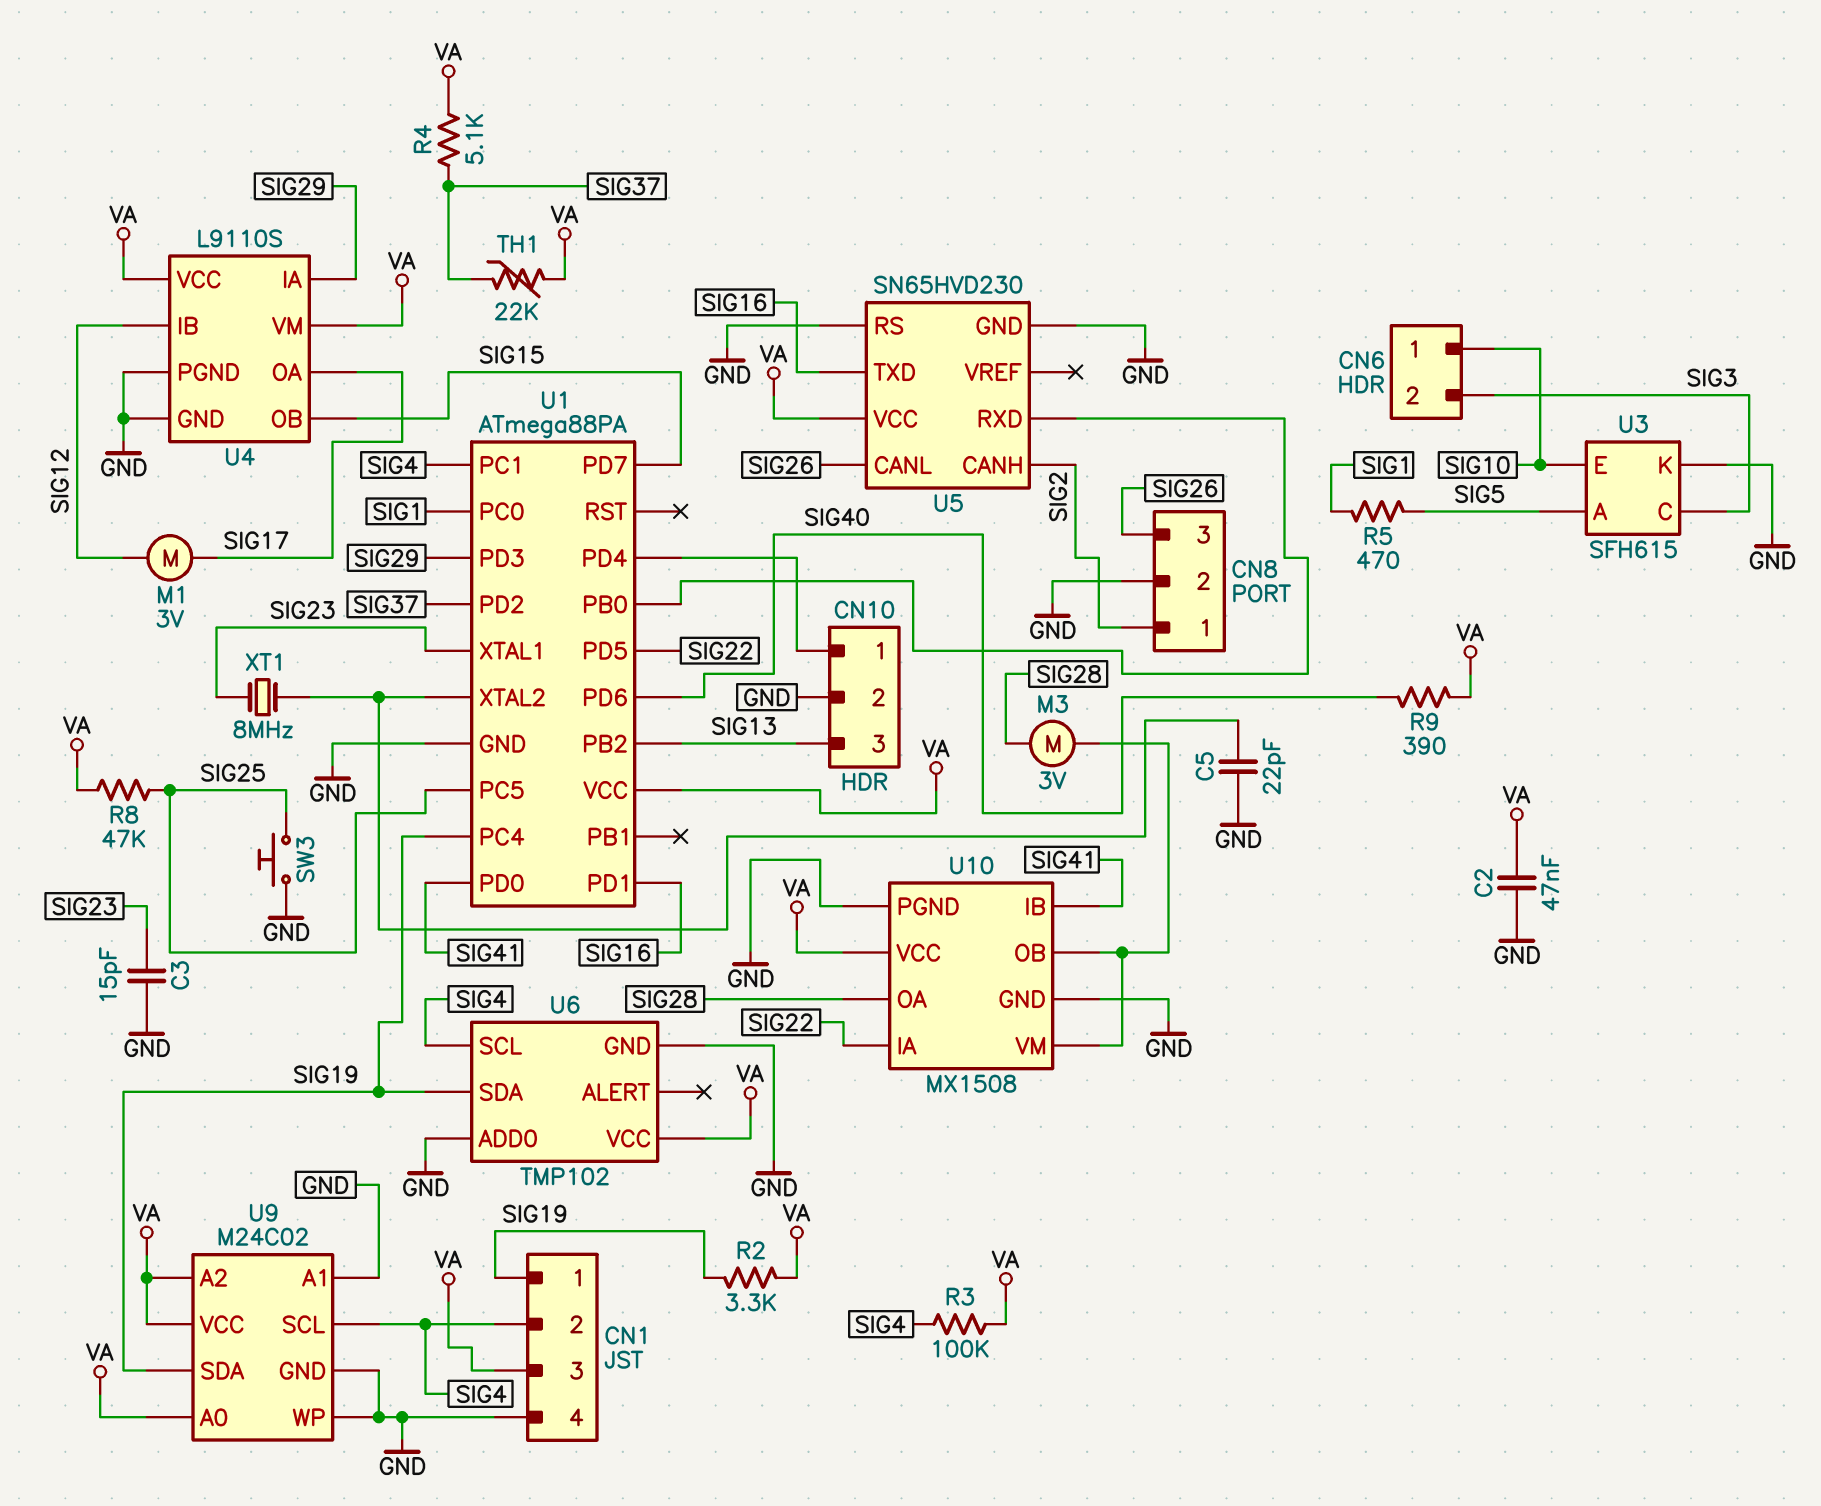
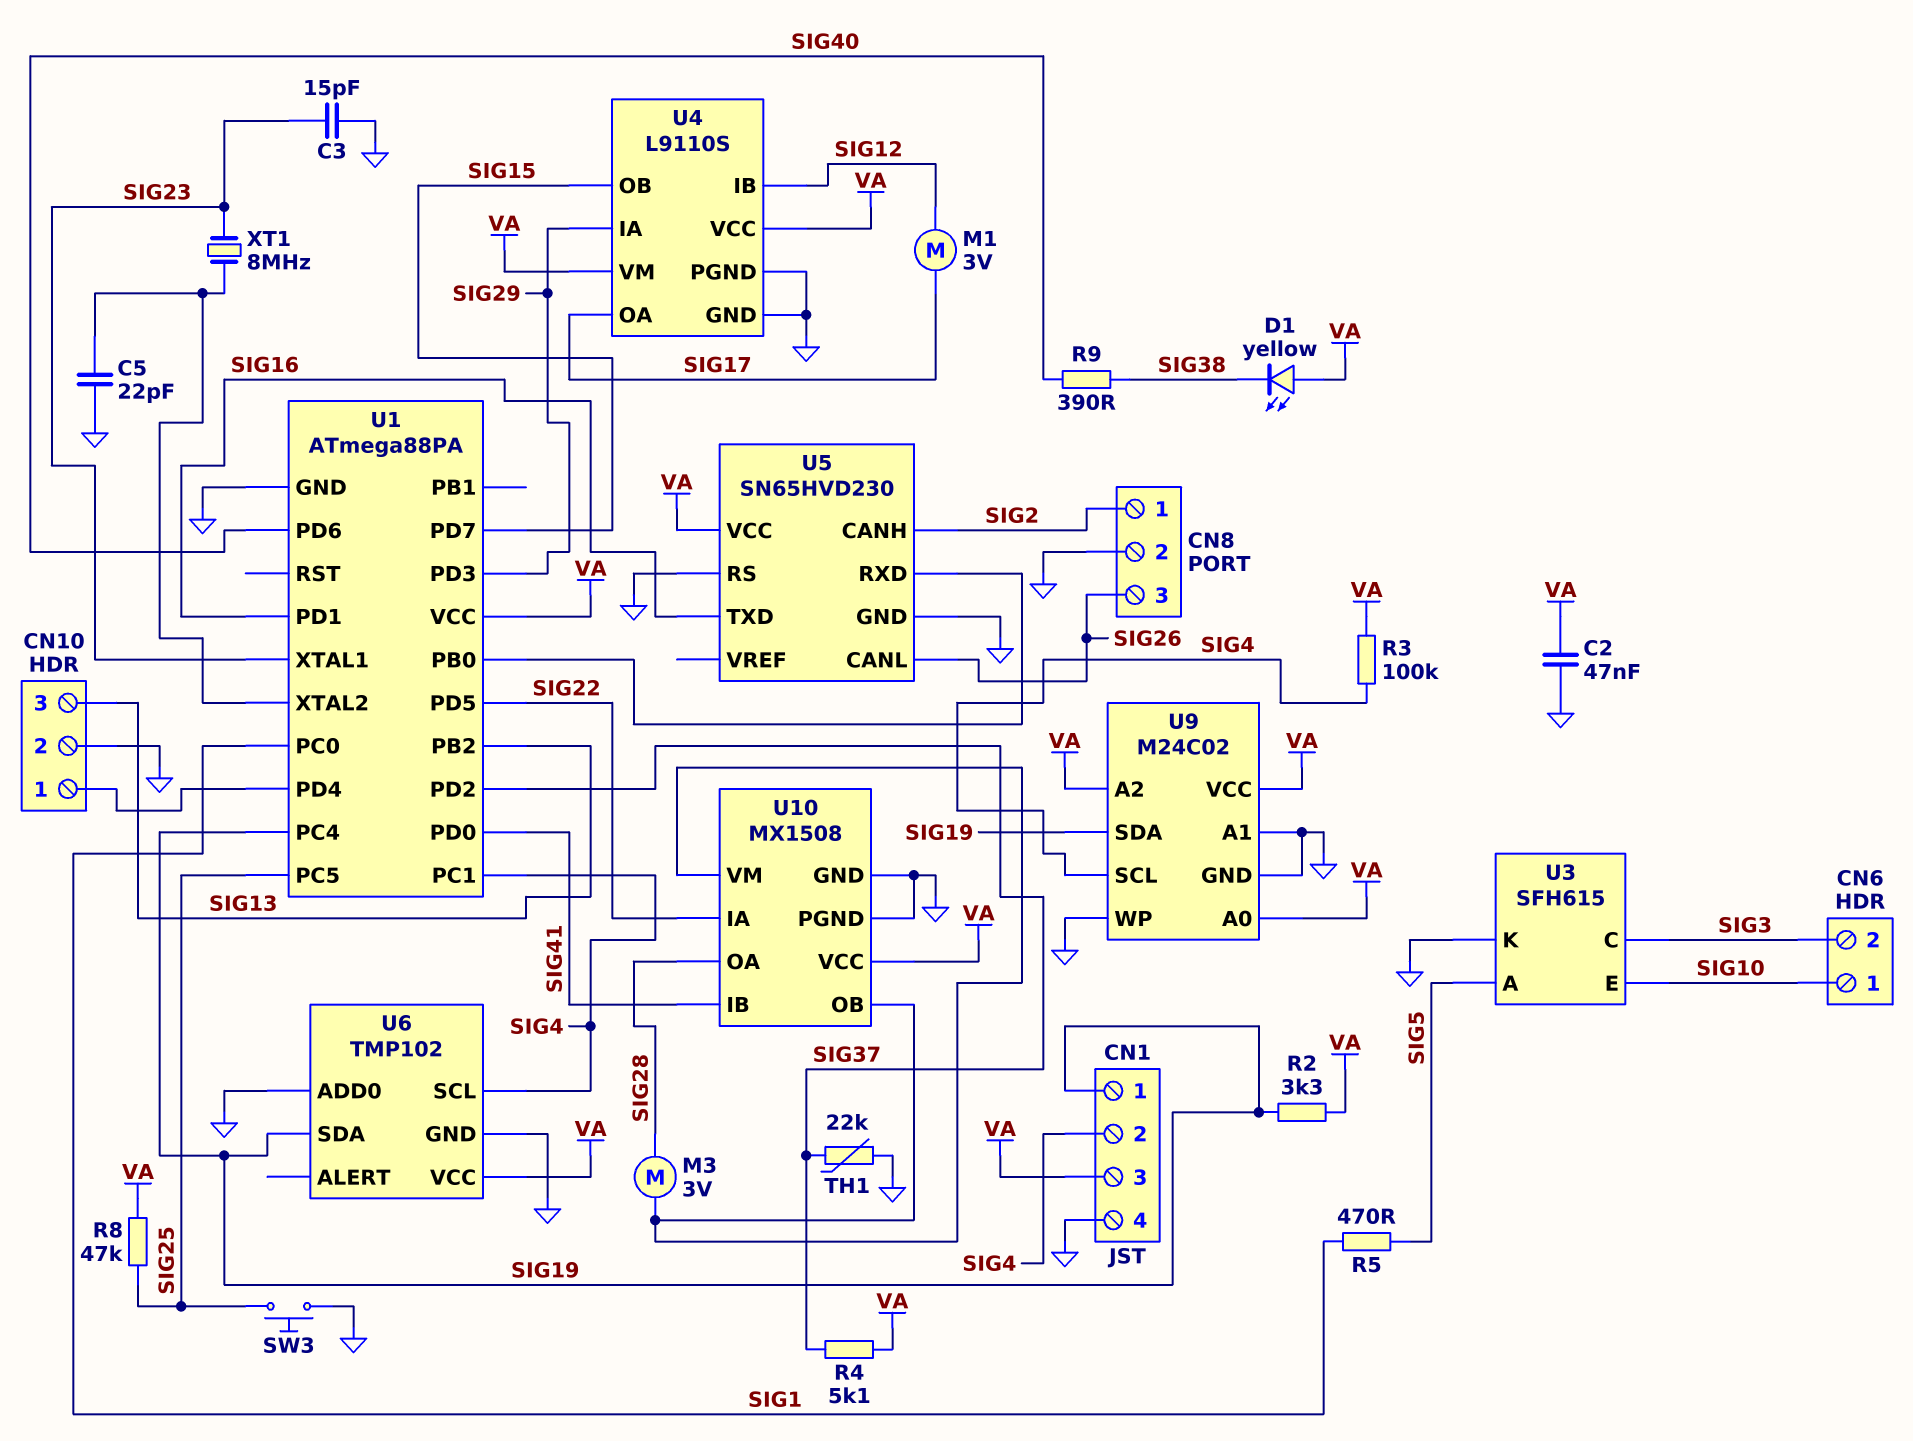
D1: none -> LED yellow (A VA, K SIG38)
R9: 390 (SIG40, VA) -> 390 (SIG38, SIG40)
TH1: 22k (SIG37, VA) -> 22k (GND, SIG37)

